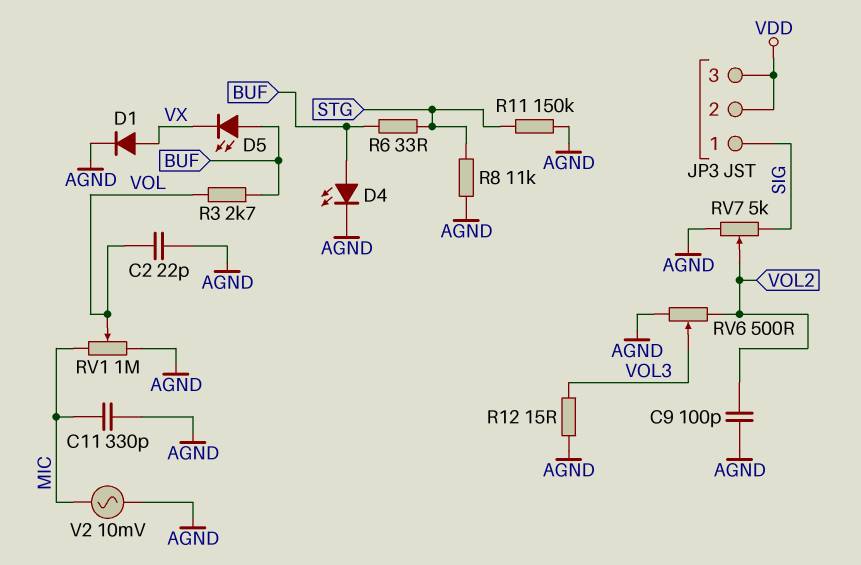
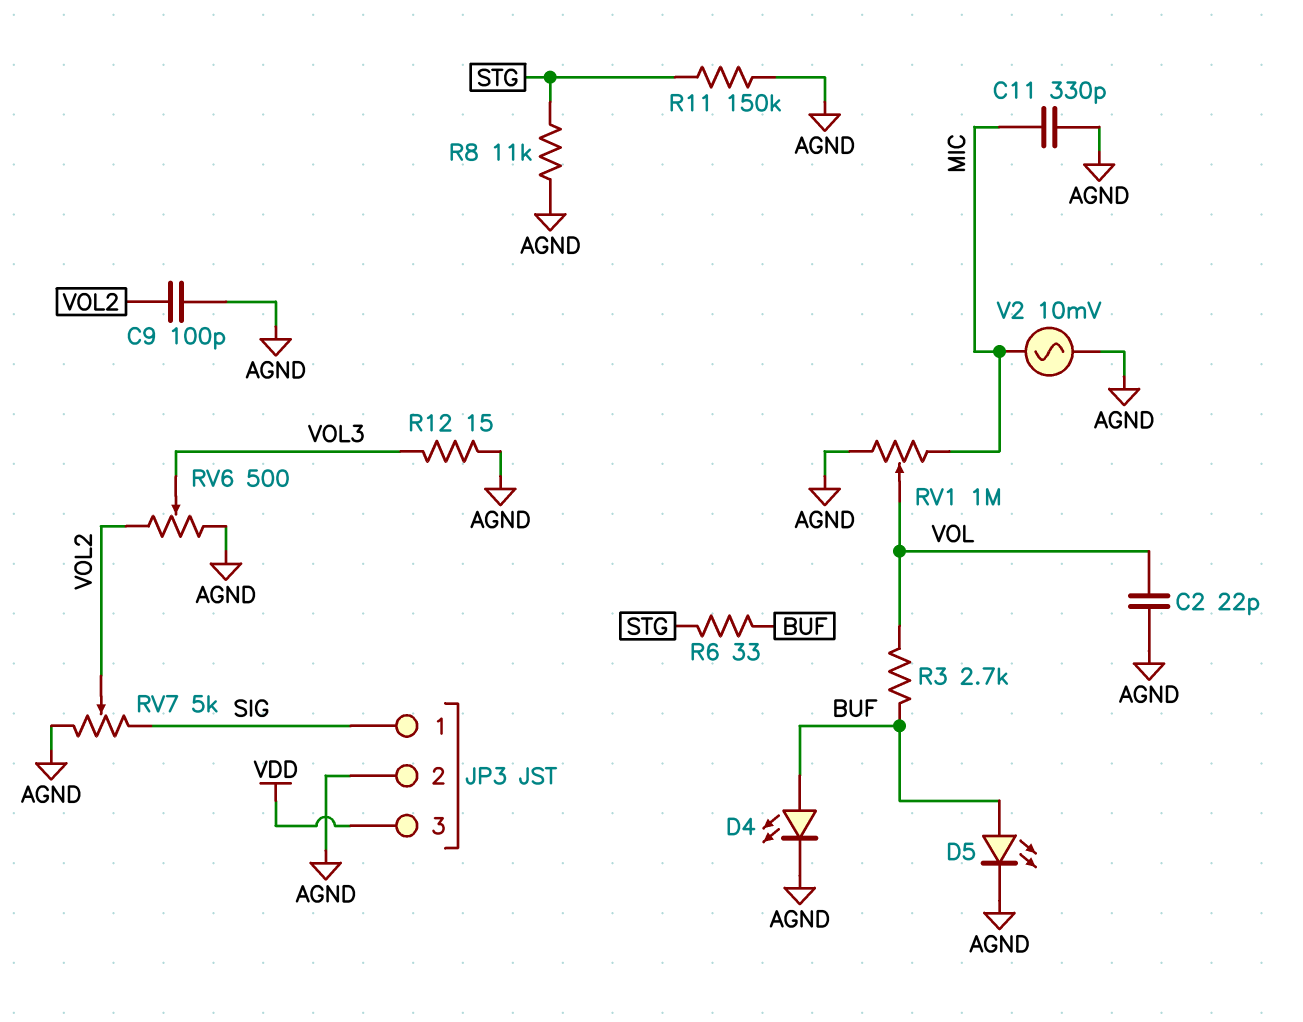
D1: diode (A VX, K AGND) -> none
D5: LED (A BUF, K VX) -> LED (A BUF, K AGND)
JP3 pin 2: VDD -> AGND

